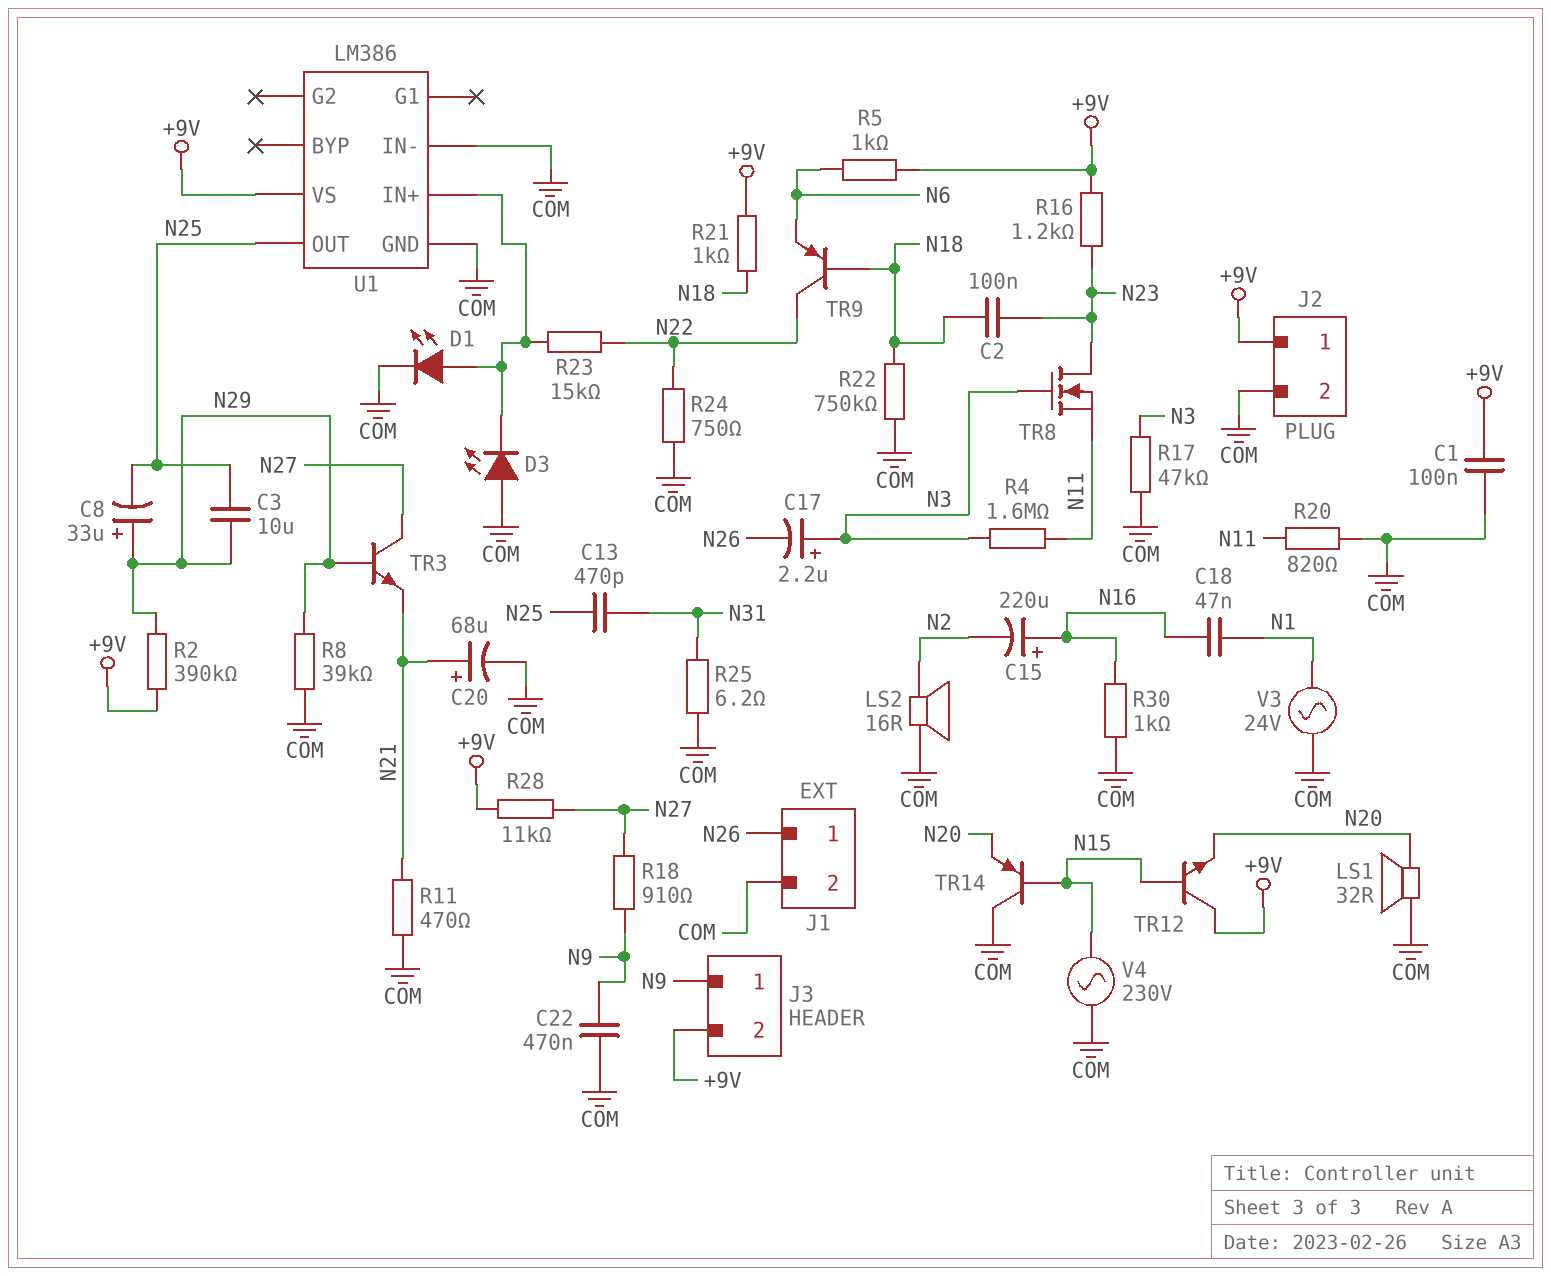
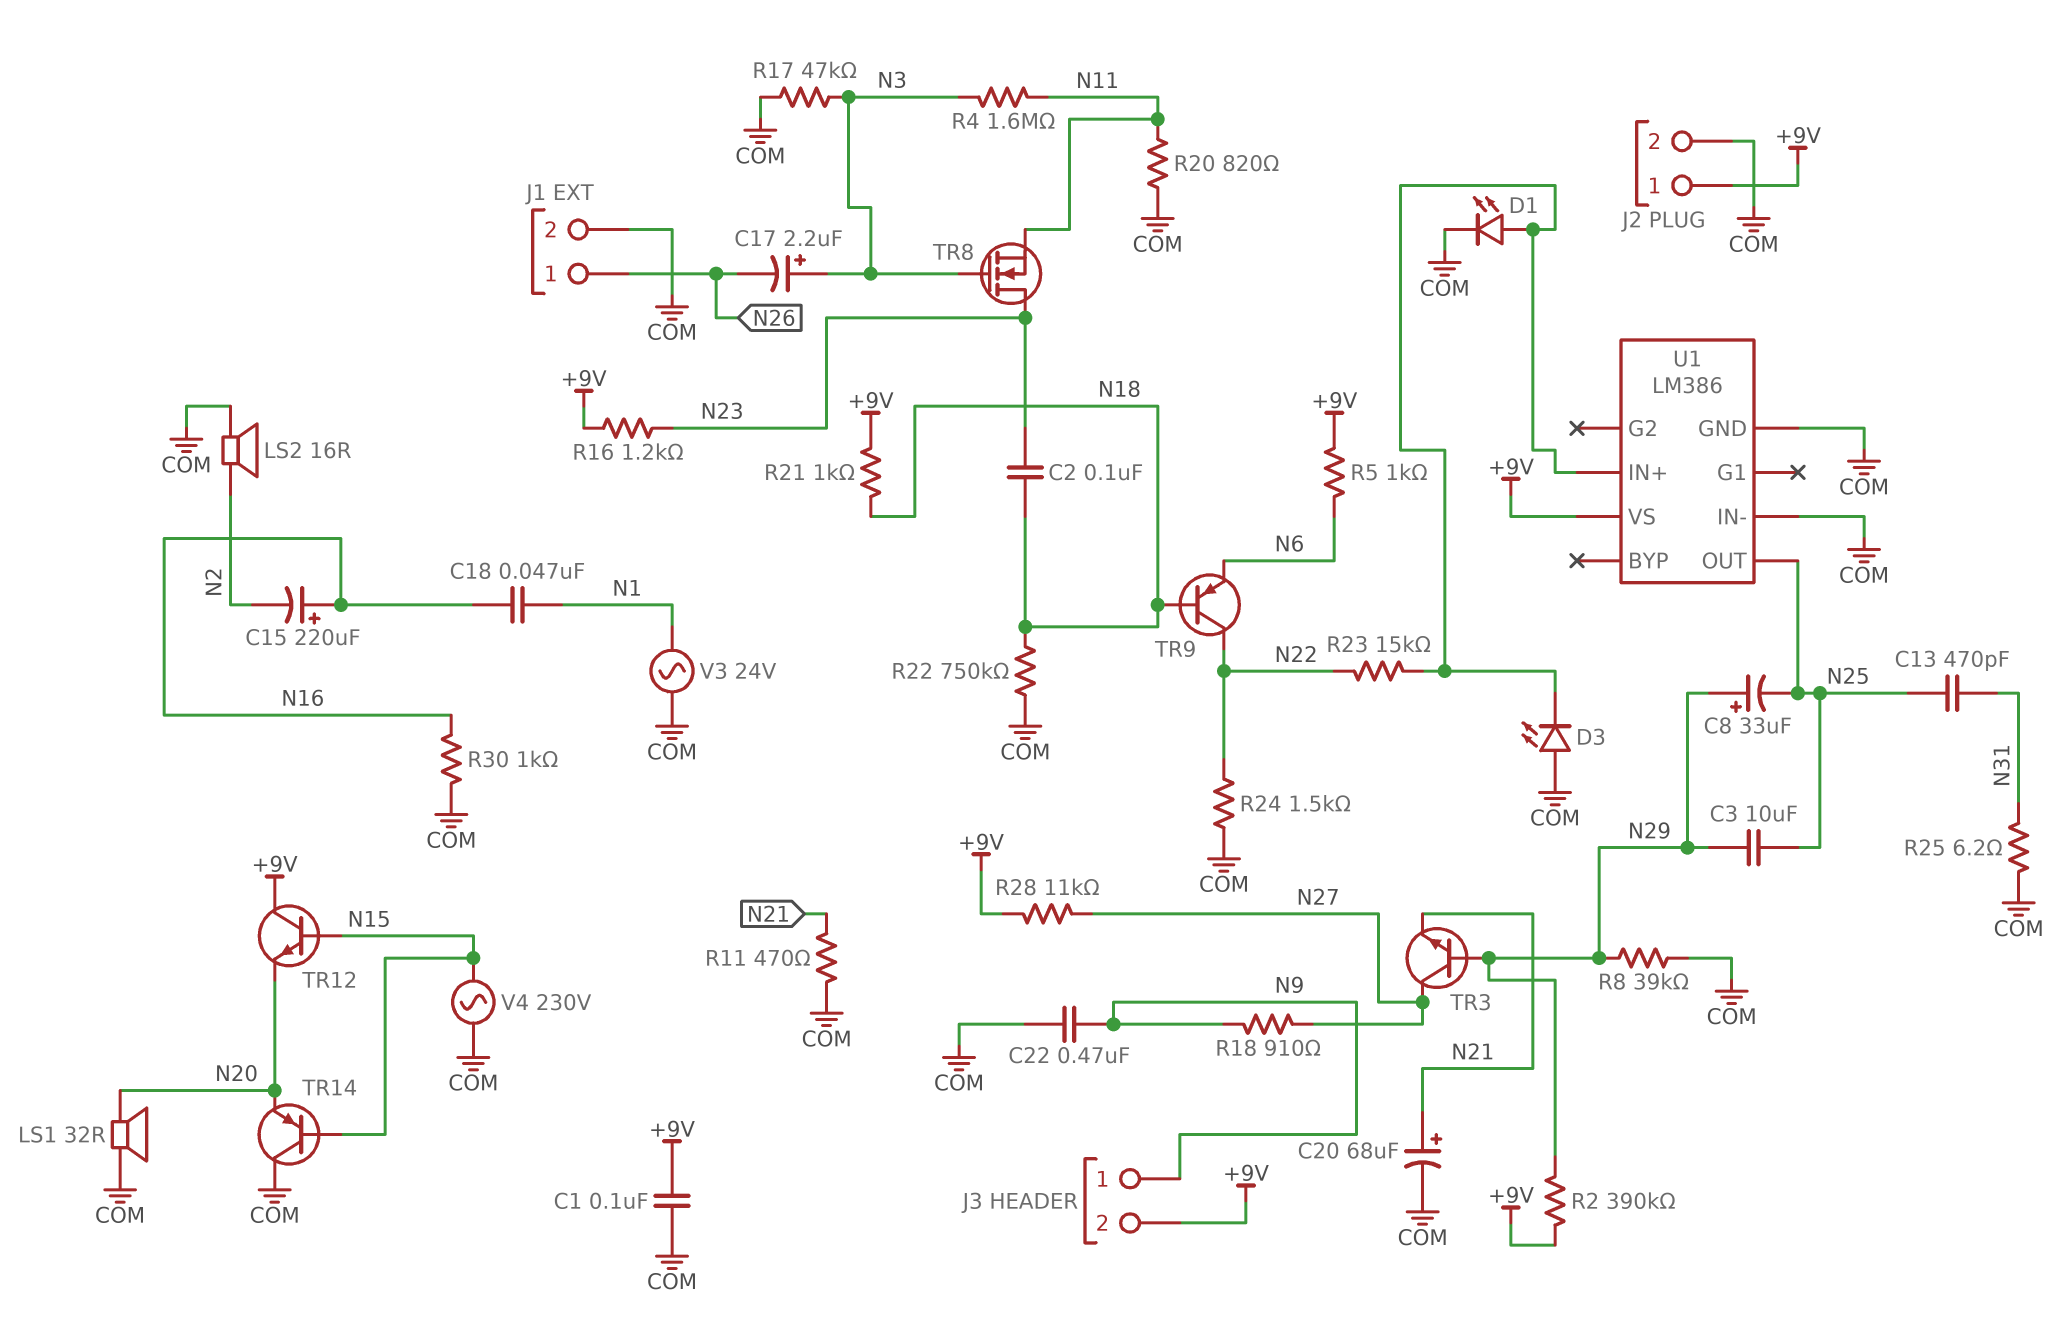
R24: 750 (COM, N22) -> 1.5k (COM, N22)

